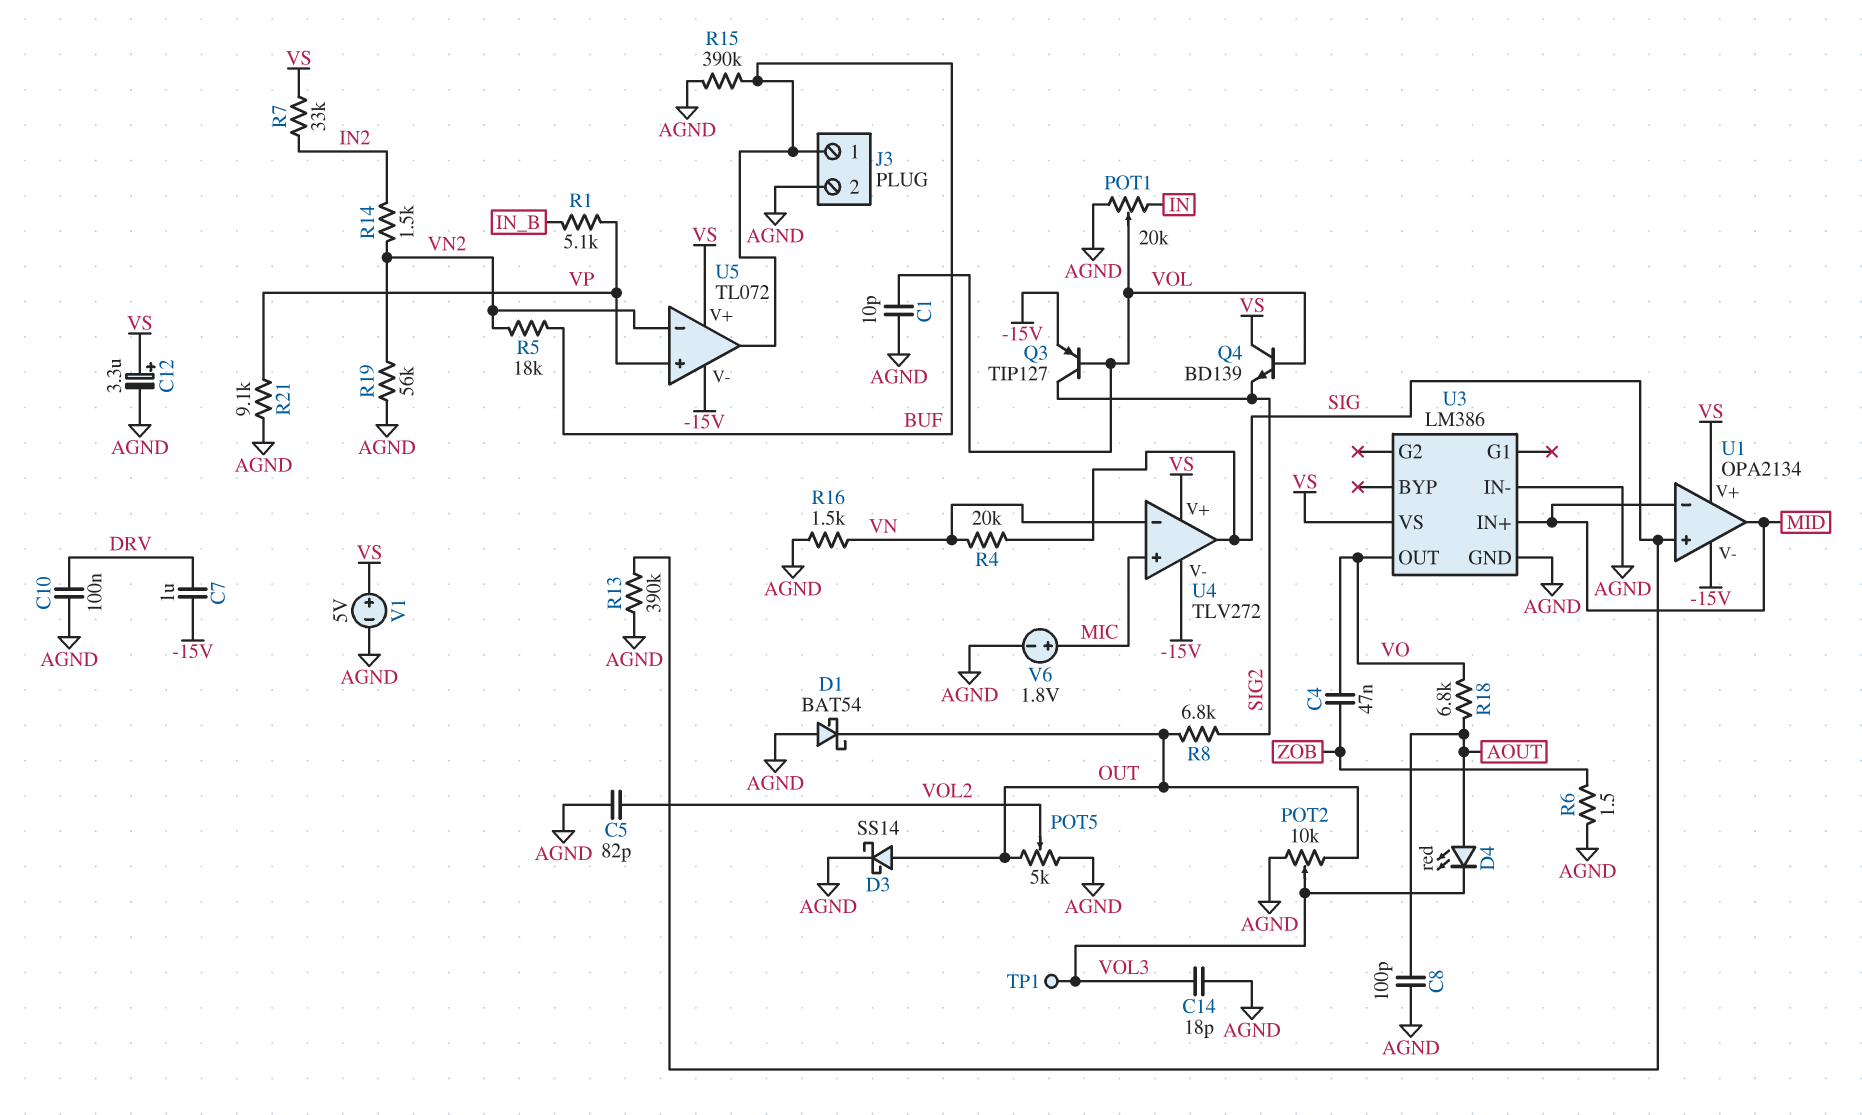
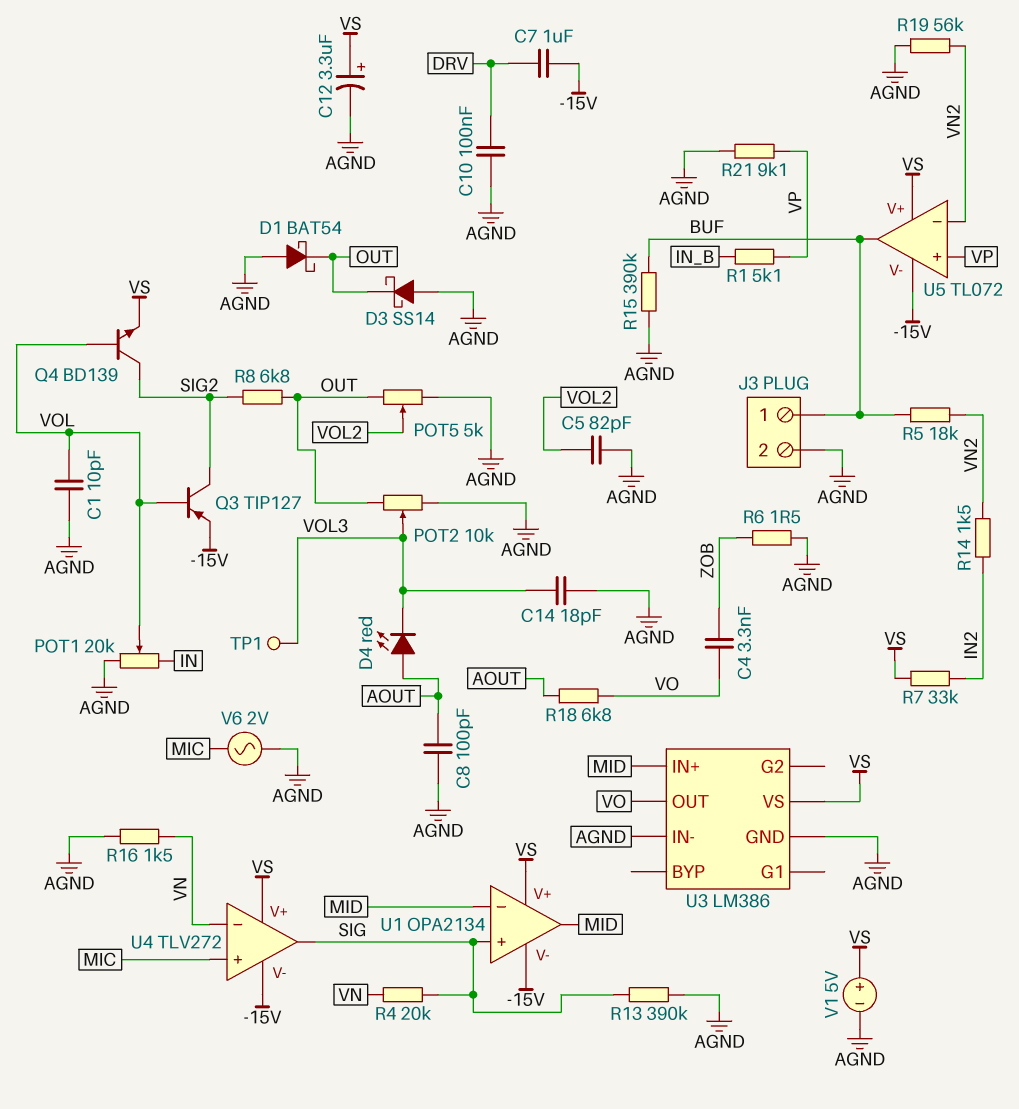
C4: 47nF (VO, ZOB) -> 3.3nF (VO, ZOB)
D3: schottky SS14 (A OUT, K AGND) -> schottky SS14 (A AGND, K OUT)
Q4: NPN BD139 (B VOL, C VS, E SIG2) -> NPN BD139 (B VOL, C SIG2, E VS)
V6: 1.8V (plus MIC, minus AGND) -> AC 2V (AGND, MIC)

